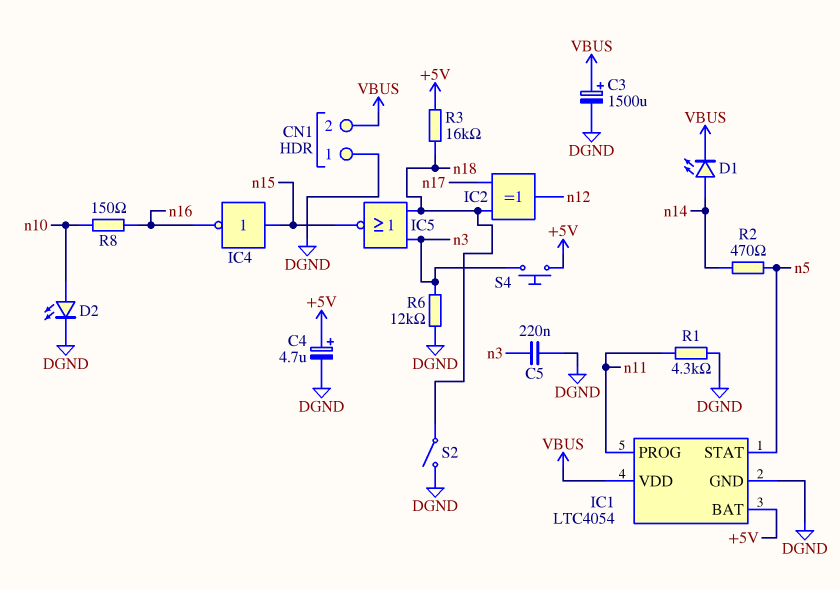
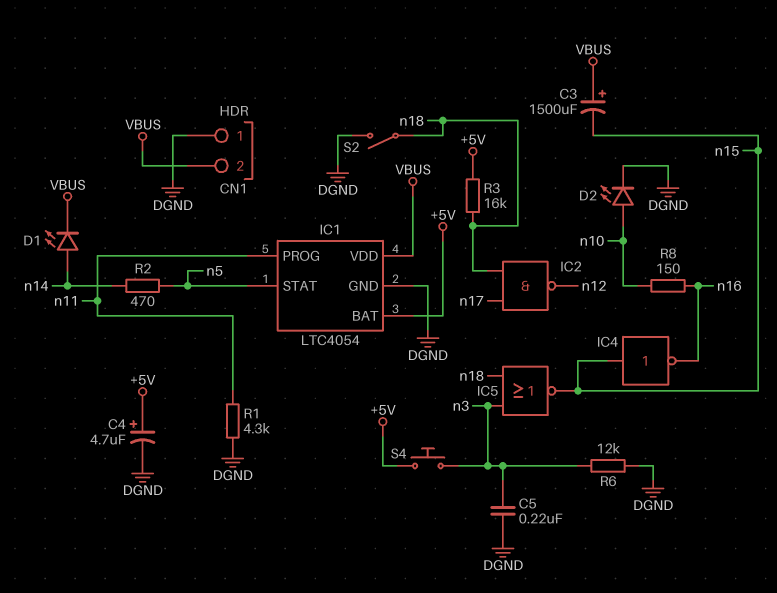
C3: 1500uF (plus VBUS, minus DGND) -> 1500uF (plus VBUS, minus n15)
IC2: XOR (in n17, in n18, out n12) -> NAND (in n17, in n18, out n12)

